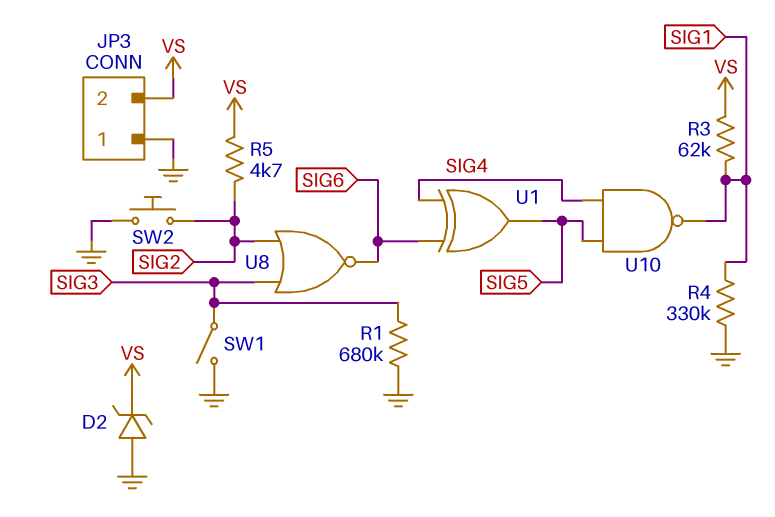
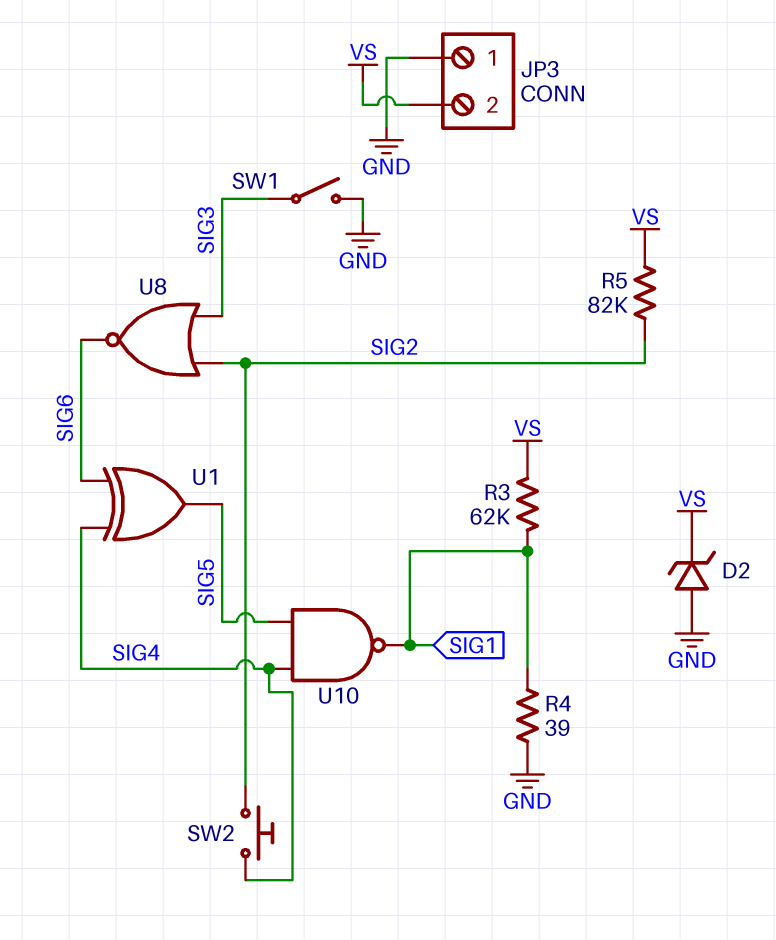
R1: 680k (GND, SIG3) -> none
R4: 330k (GND, SIG1) -> 39 (GND, SIG1)
R5: 4.7k (SIG2, VS) -> 82k (SIG2, VS)
SW2: button (GND, SIG2) -> button (SIG2, SIG4)

